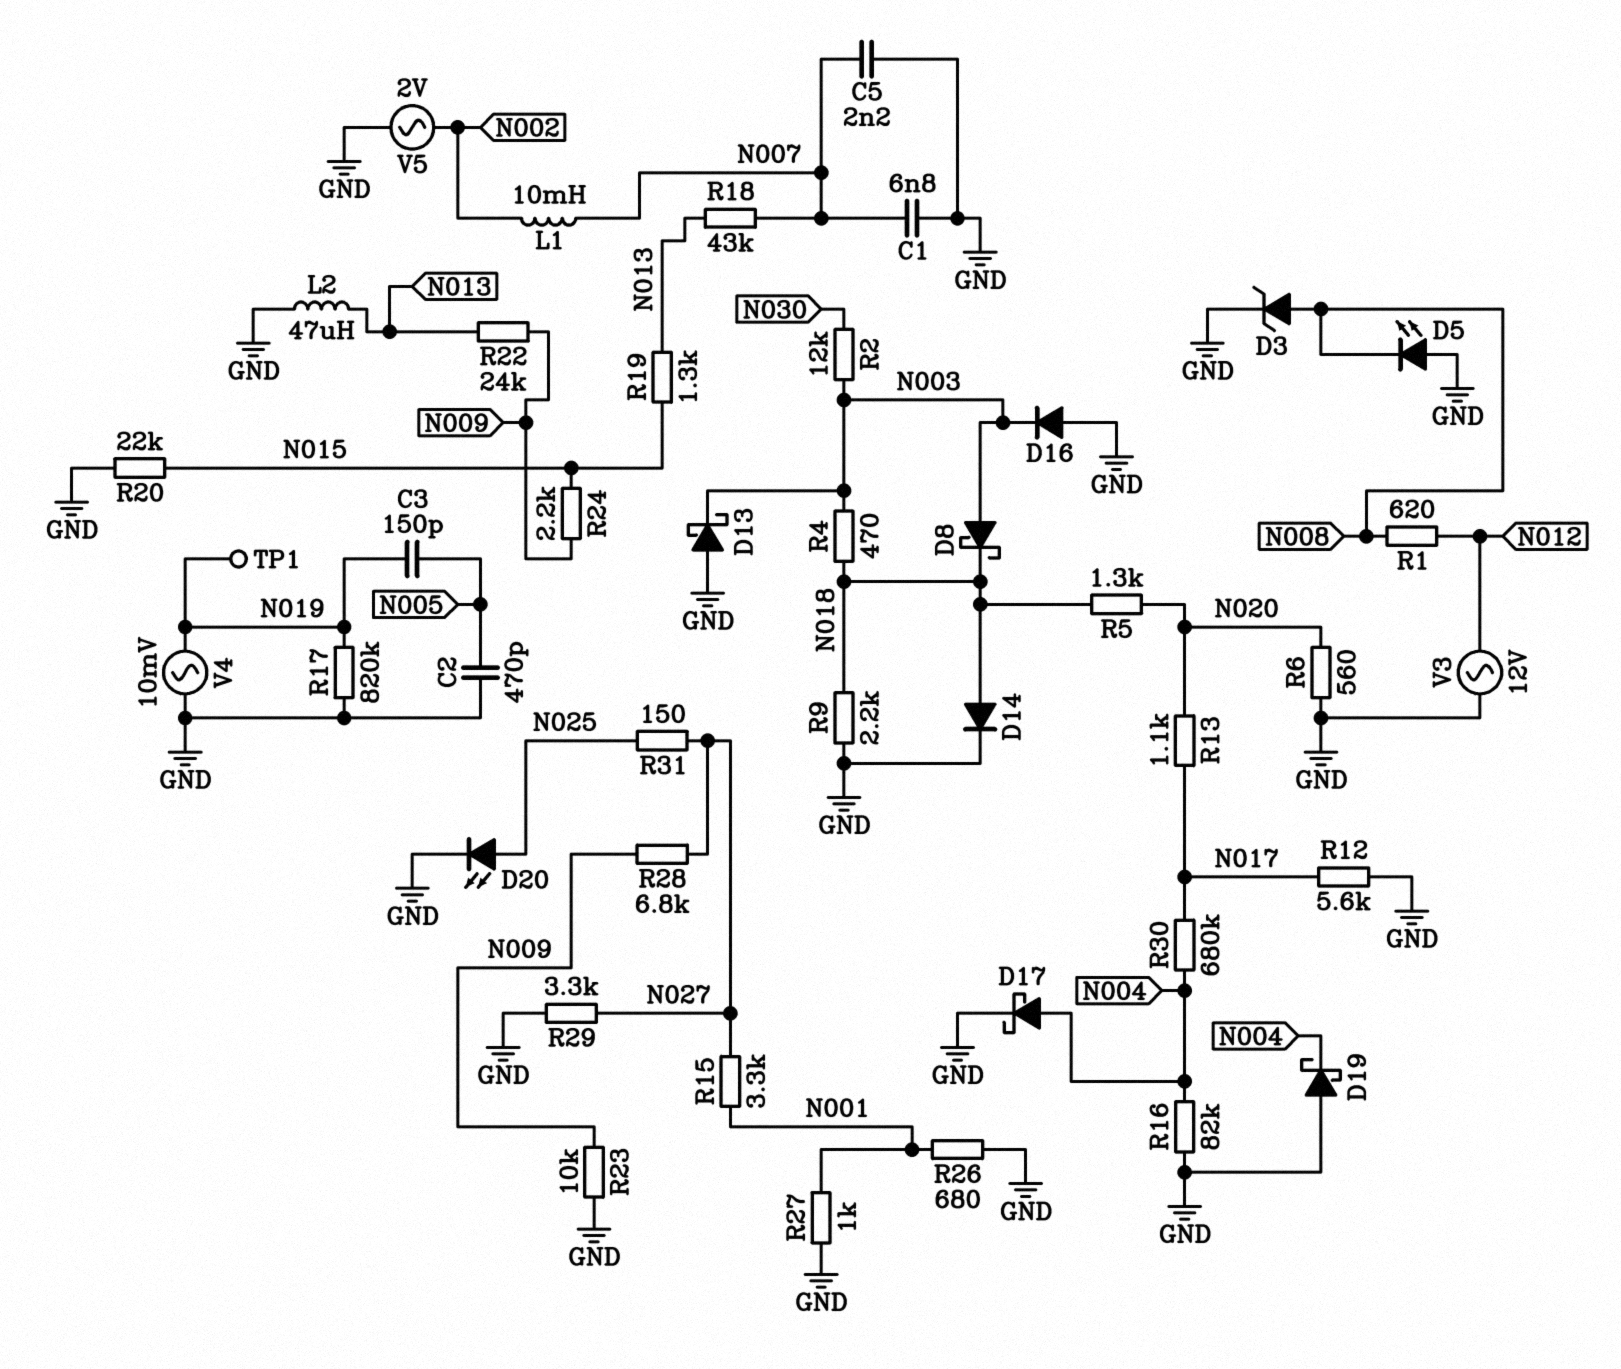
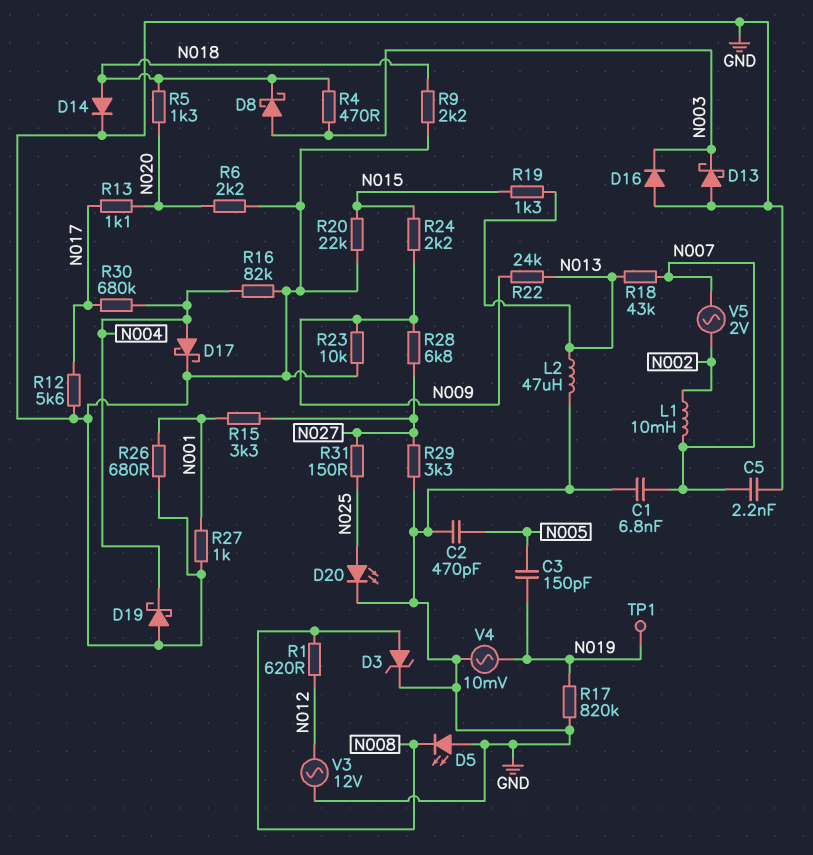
R2: 12k (N003, N030) -> none
R6: 560 (GND, N020) -> 2.2k (GND, N020)
V5: AC 2V (GND, N002) -> AC 2V (N002, N007)

